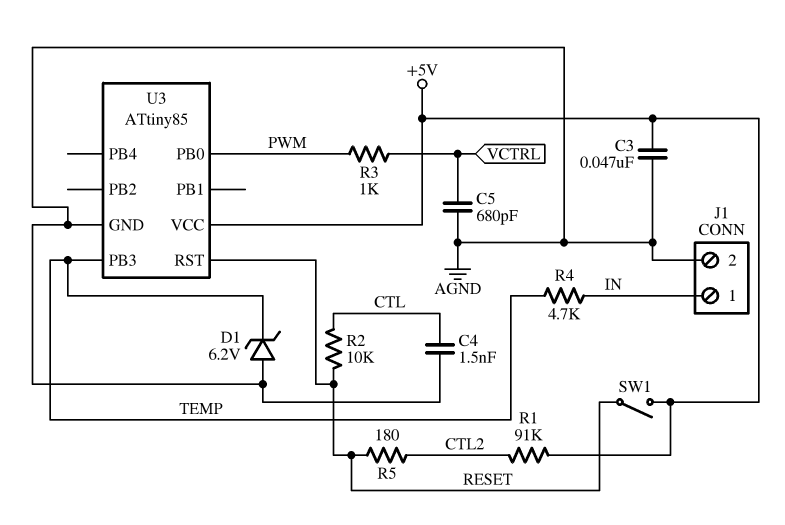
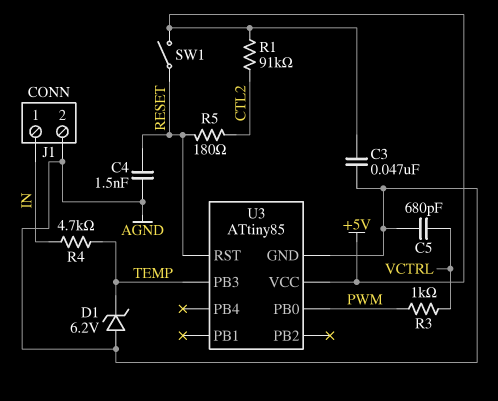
C4: 1.5nF (AGND, CTL) -> 1.5nF (AGND, RESET)
R2: 10k (CTL, RESET) -> none

